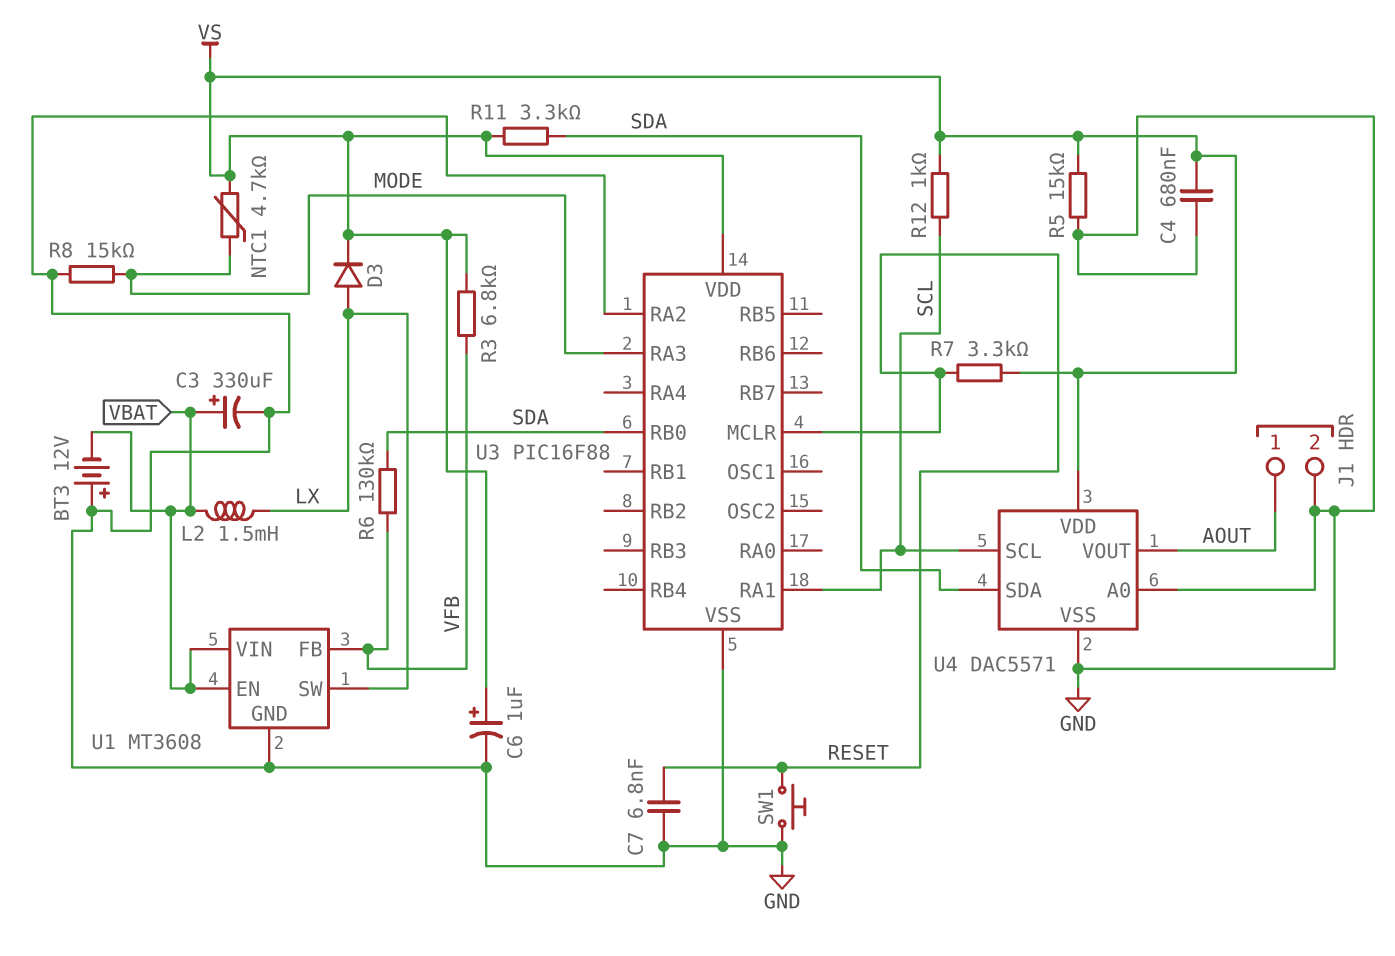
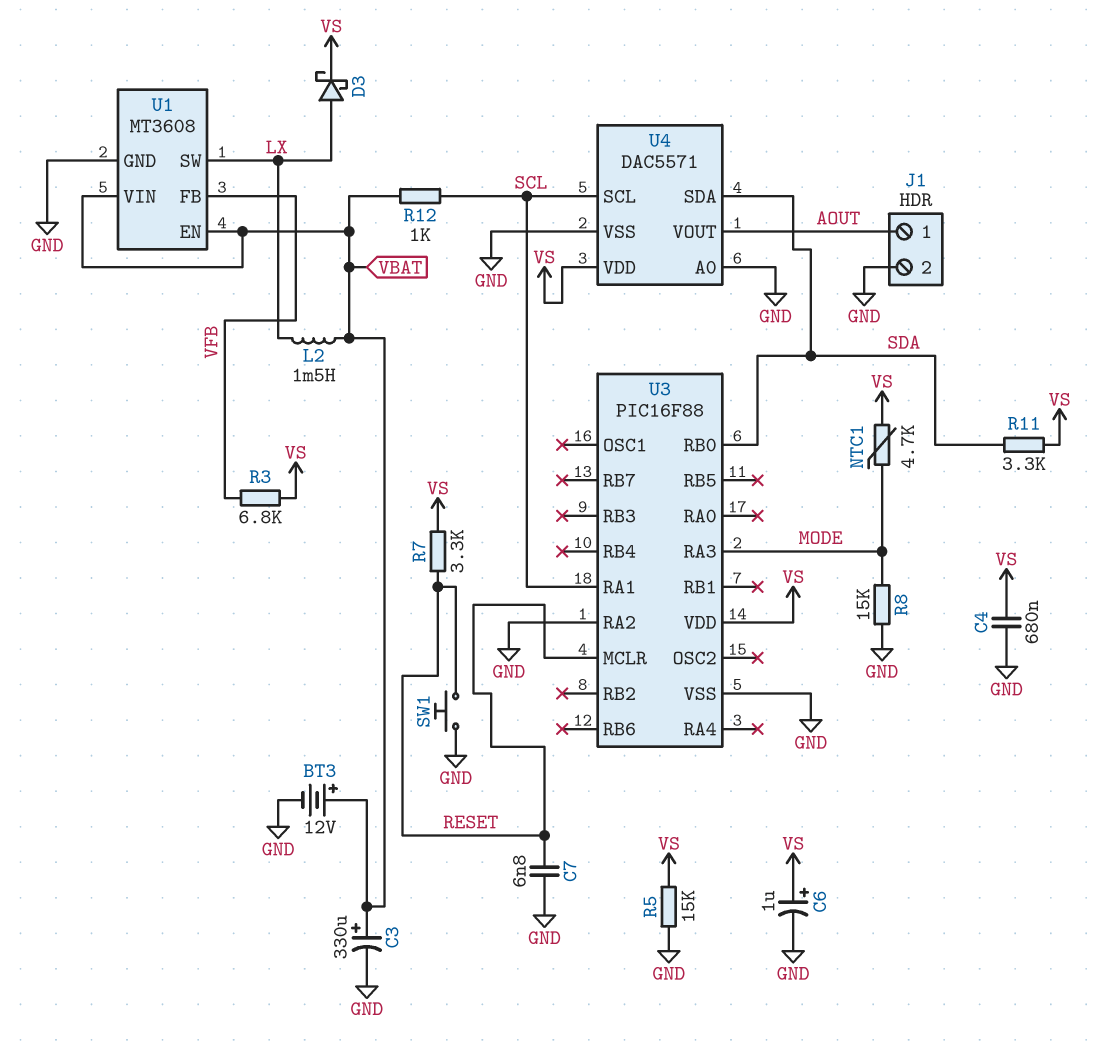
BT3: 12V (plus GND, minus VBAT) -> 12V (plus VBAT, minus GND)
D3: diode (A LX, K VS) -> schottky (A LX, K VS)
R6: 130k (SDA, VFB) -> none
R12: 1k (SCL, VS) -> 1k (SCL, VBAT)

